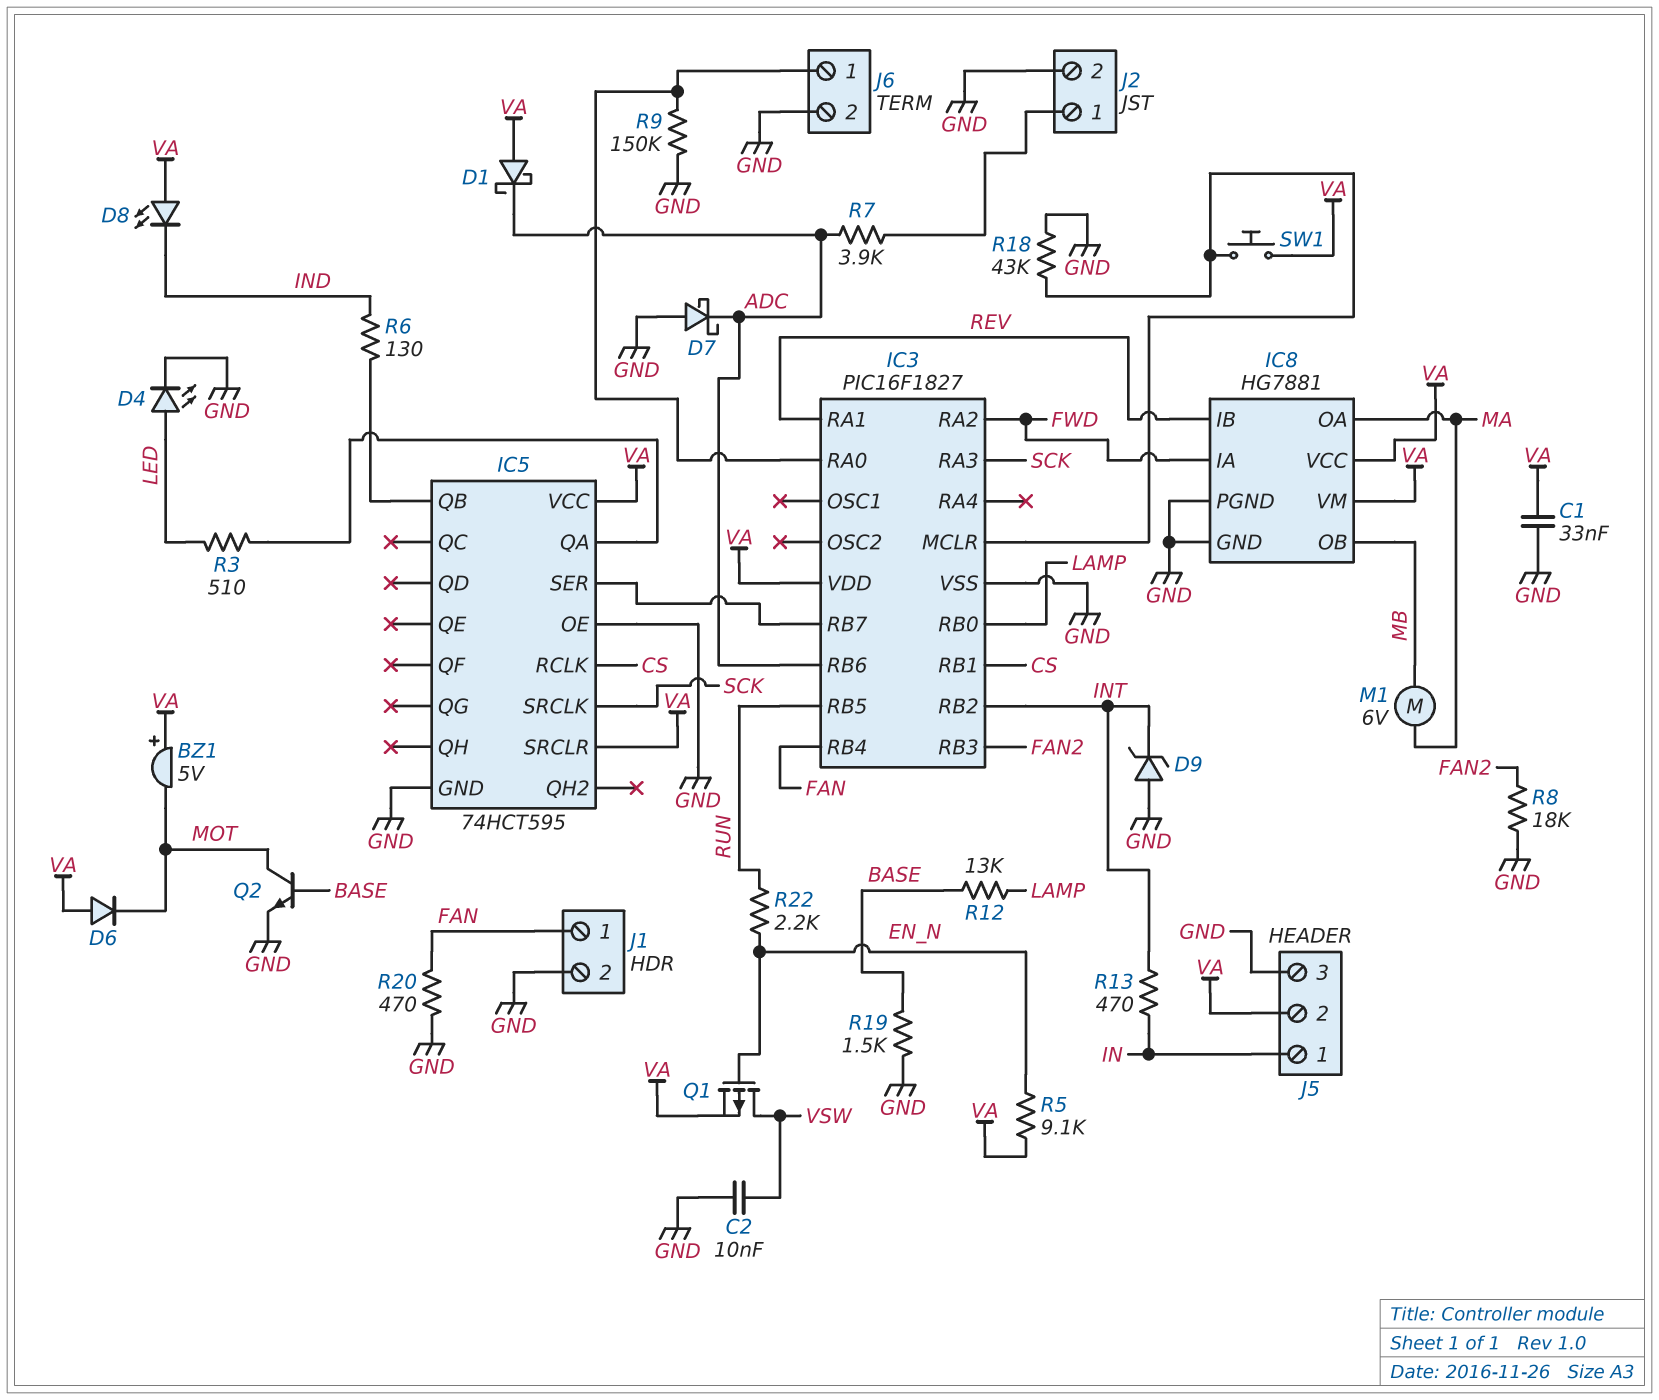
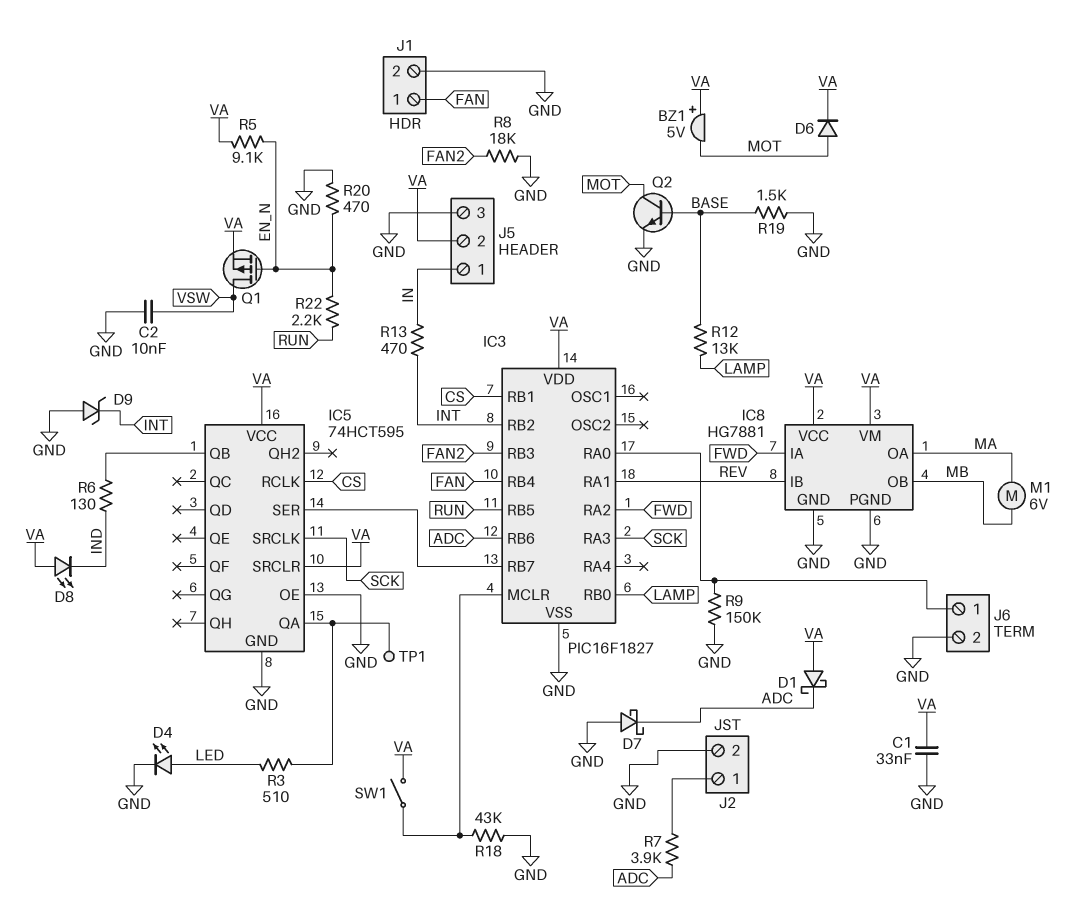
D6: diode (A VA, K MOT) -> diode (A MOT, K VA)
R20: 470 (FAN, GND) -> 470 (EN_N, GND)
SW1: button (IC3/MCLR, VA) -> switch (IC3/MCLR, VA)
TP1: none -> test point (IC5/QA)

